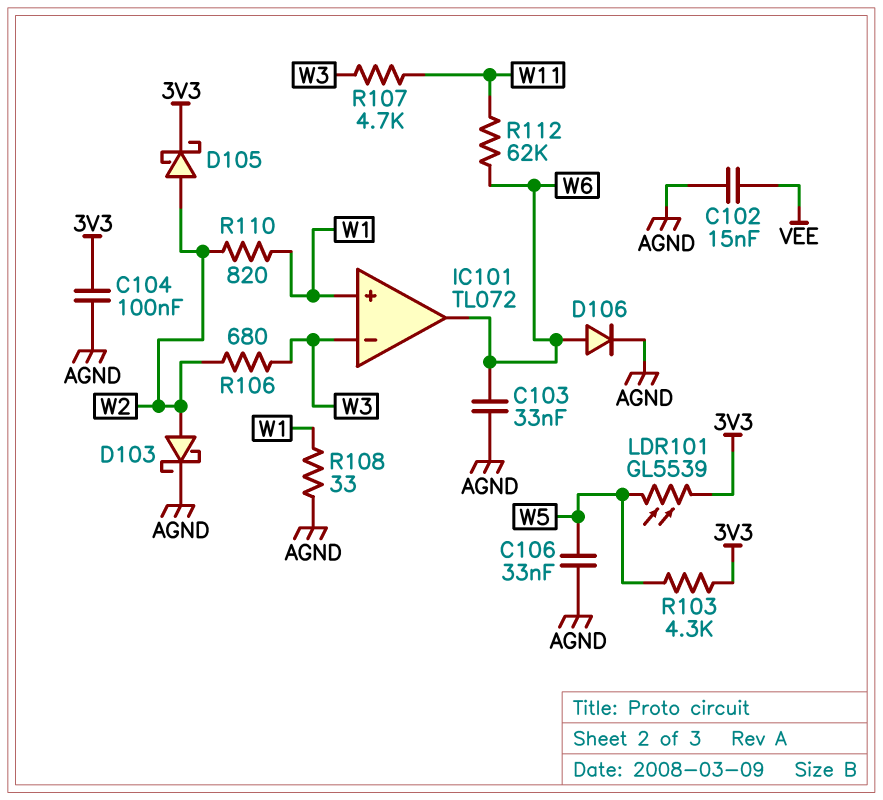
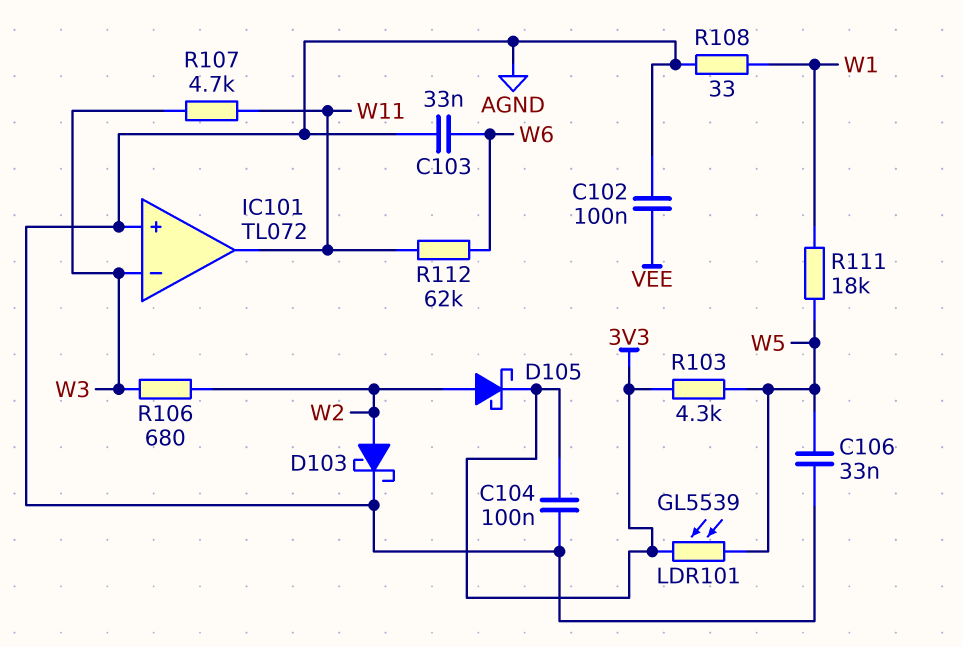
C102: 15nF (AGND, VEE) -> 100nF (AGND, VEE)
D106: diode (A W6, K AGND) -> none
IC101 pin in+: W1 -> AGND
IC101 pin out: W6 -> W11
R110: 820 (W1, W2) -> none
R111: none -> 18k (W1, W5)

